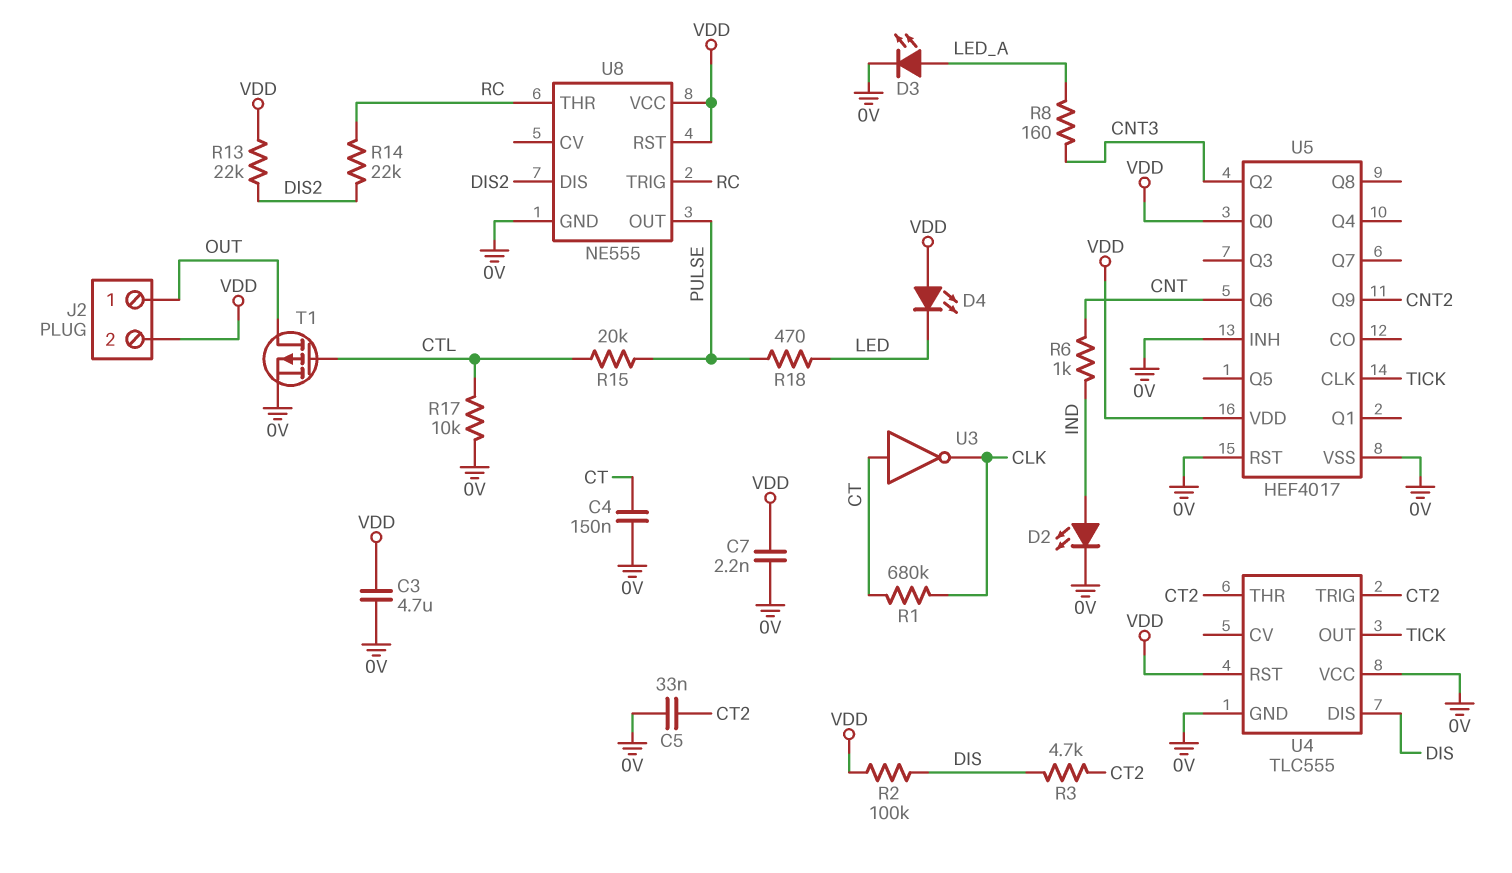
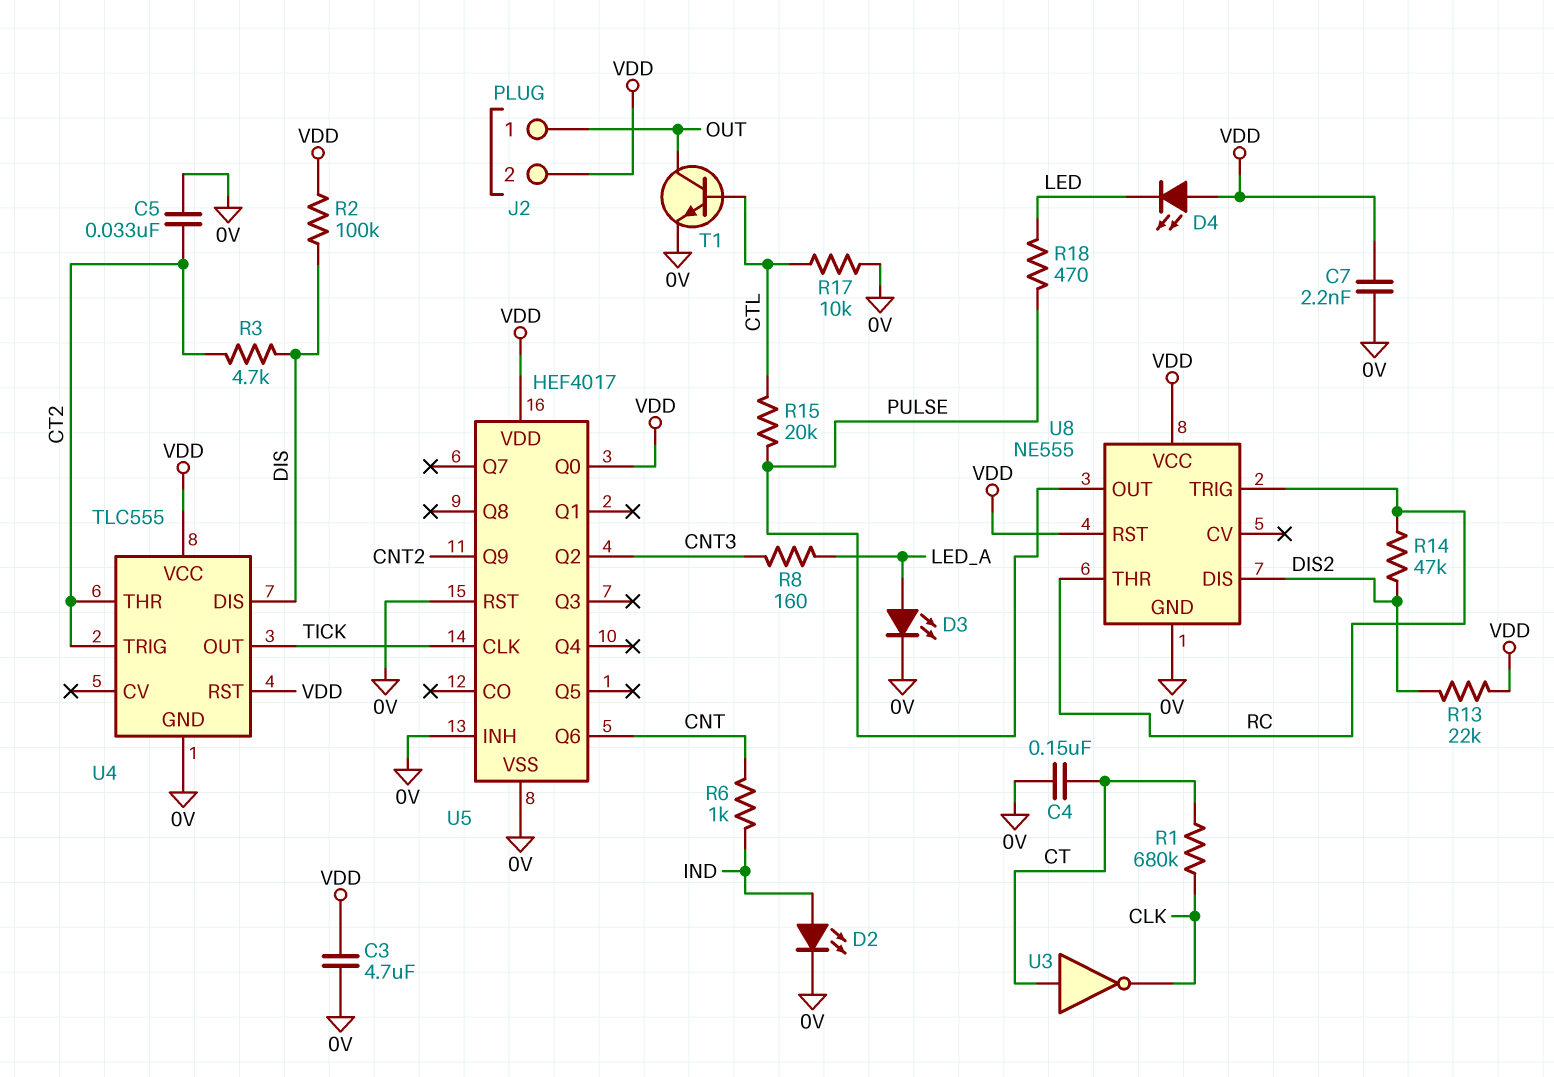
R14: 22k (DIS2, RC) -> 47k (DIS2, RC)
T1: PMOS (G CTL, D OUT, S 0V) -> NPN (B CTL, C OUT, E 0V)
U4 pin VCC: 0V -> VDD

